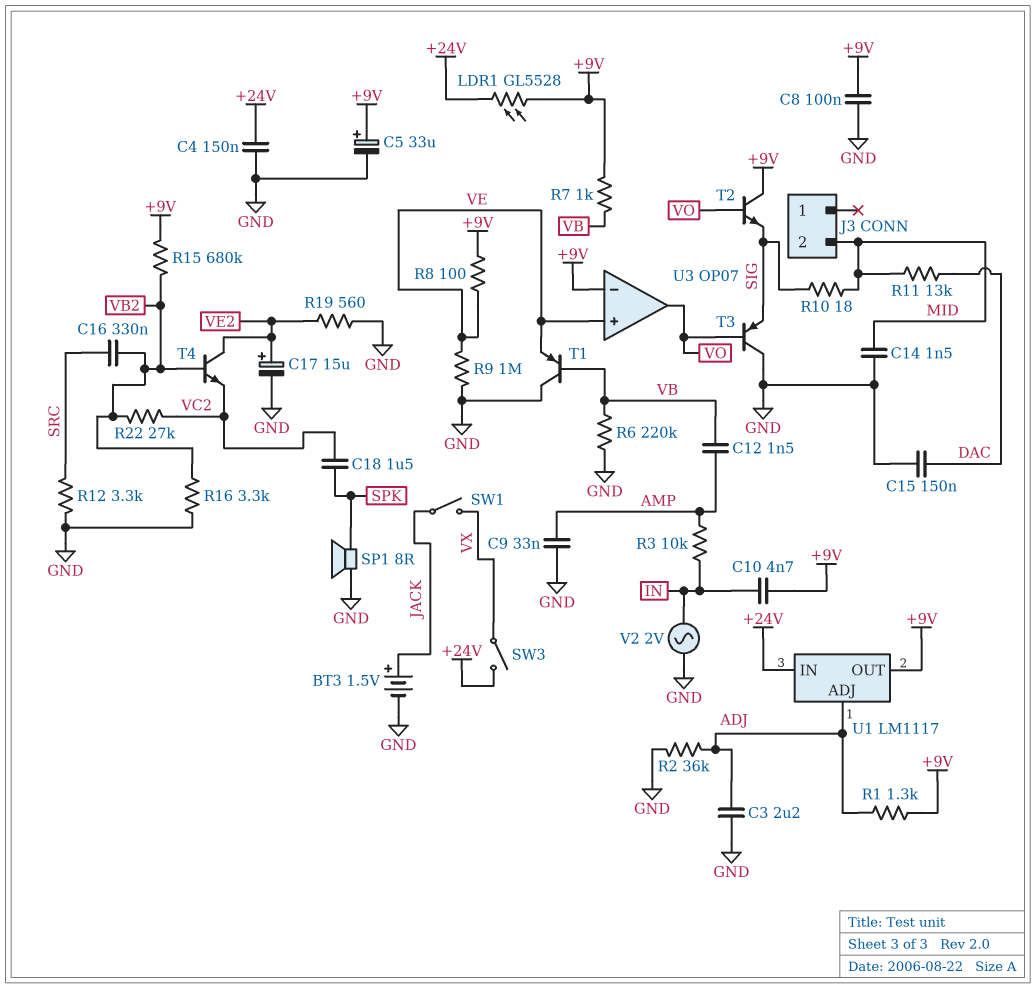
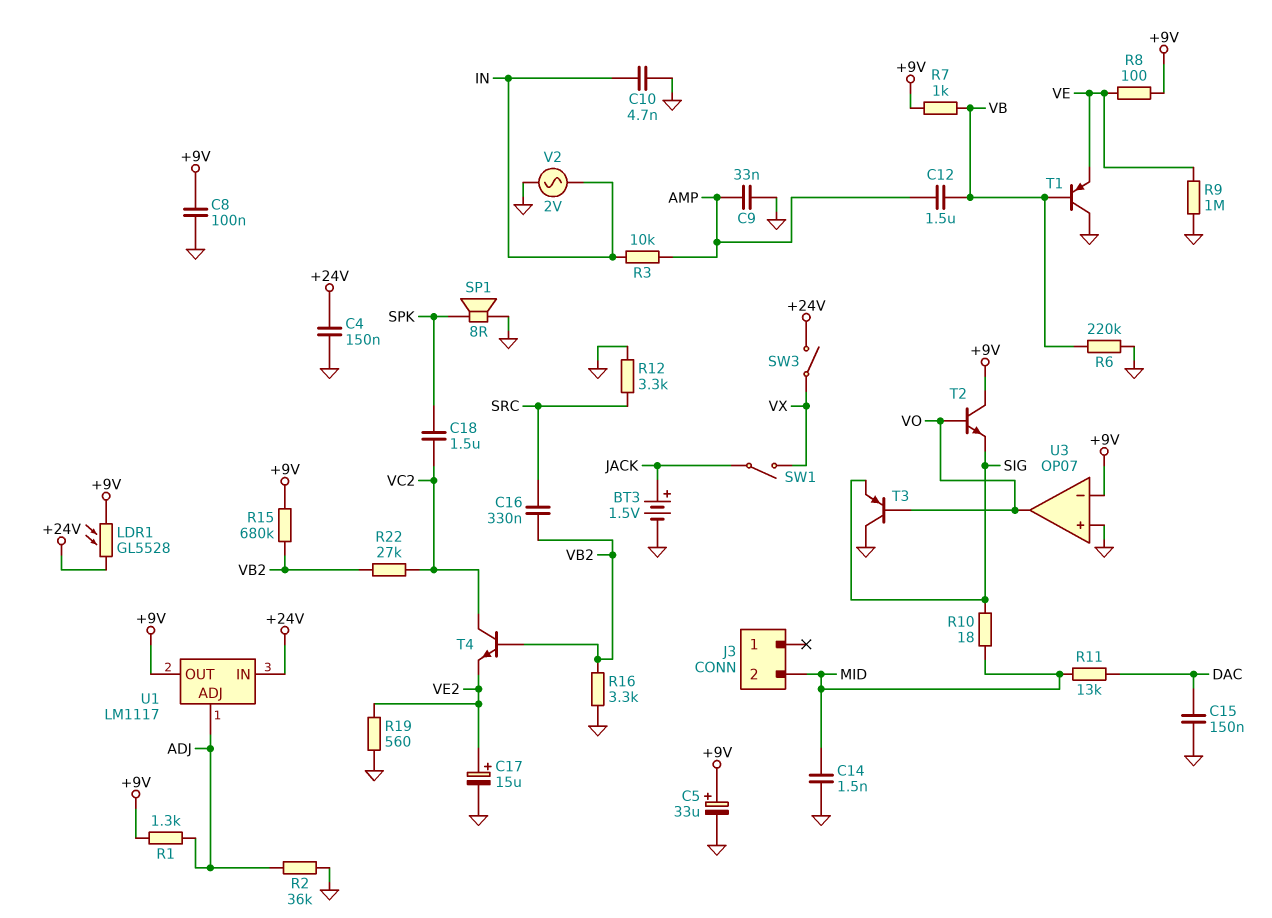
C3: 2.2uF (ADJ, GND) -> none
C10: 4.7nF (+9V, IN) -> 4.7nF (GND, IN)
C12: 1.5nF (AMP, VB) -> 1.5uF (AMP, VB)
T4: NPN (B VB2, C VE2, E VC2) -> NPN (B VB2, C VC2, E VE2)
U3 pin in+: VE -> GND

